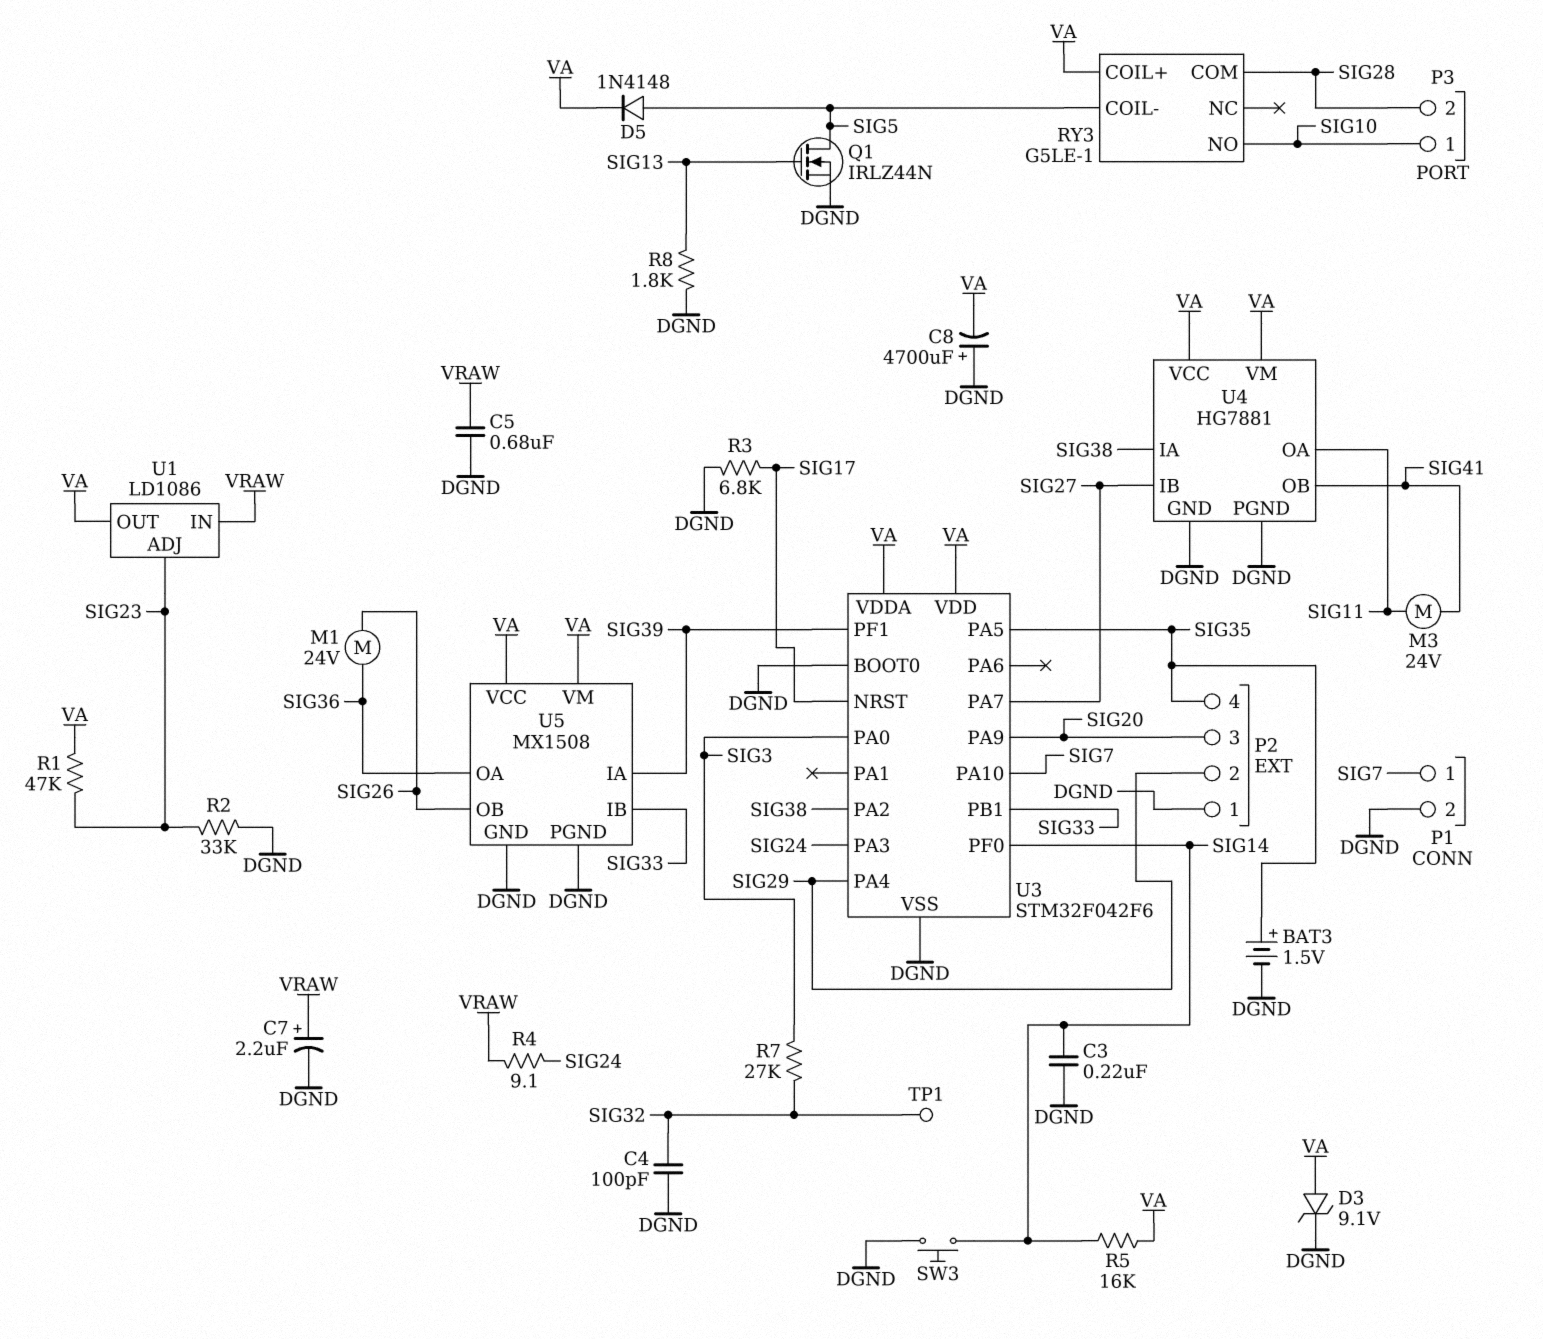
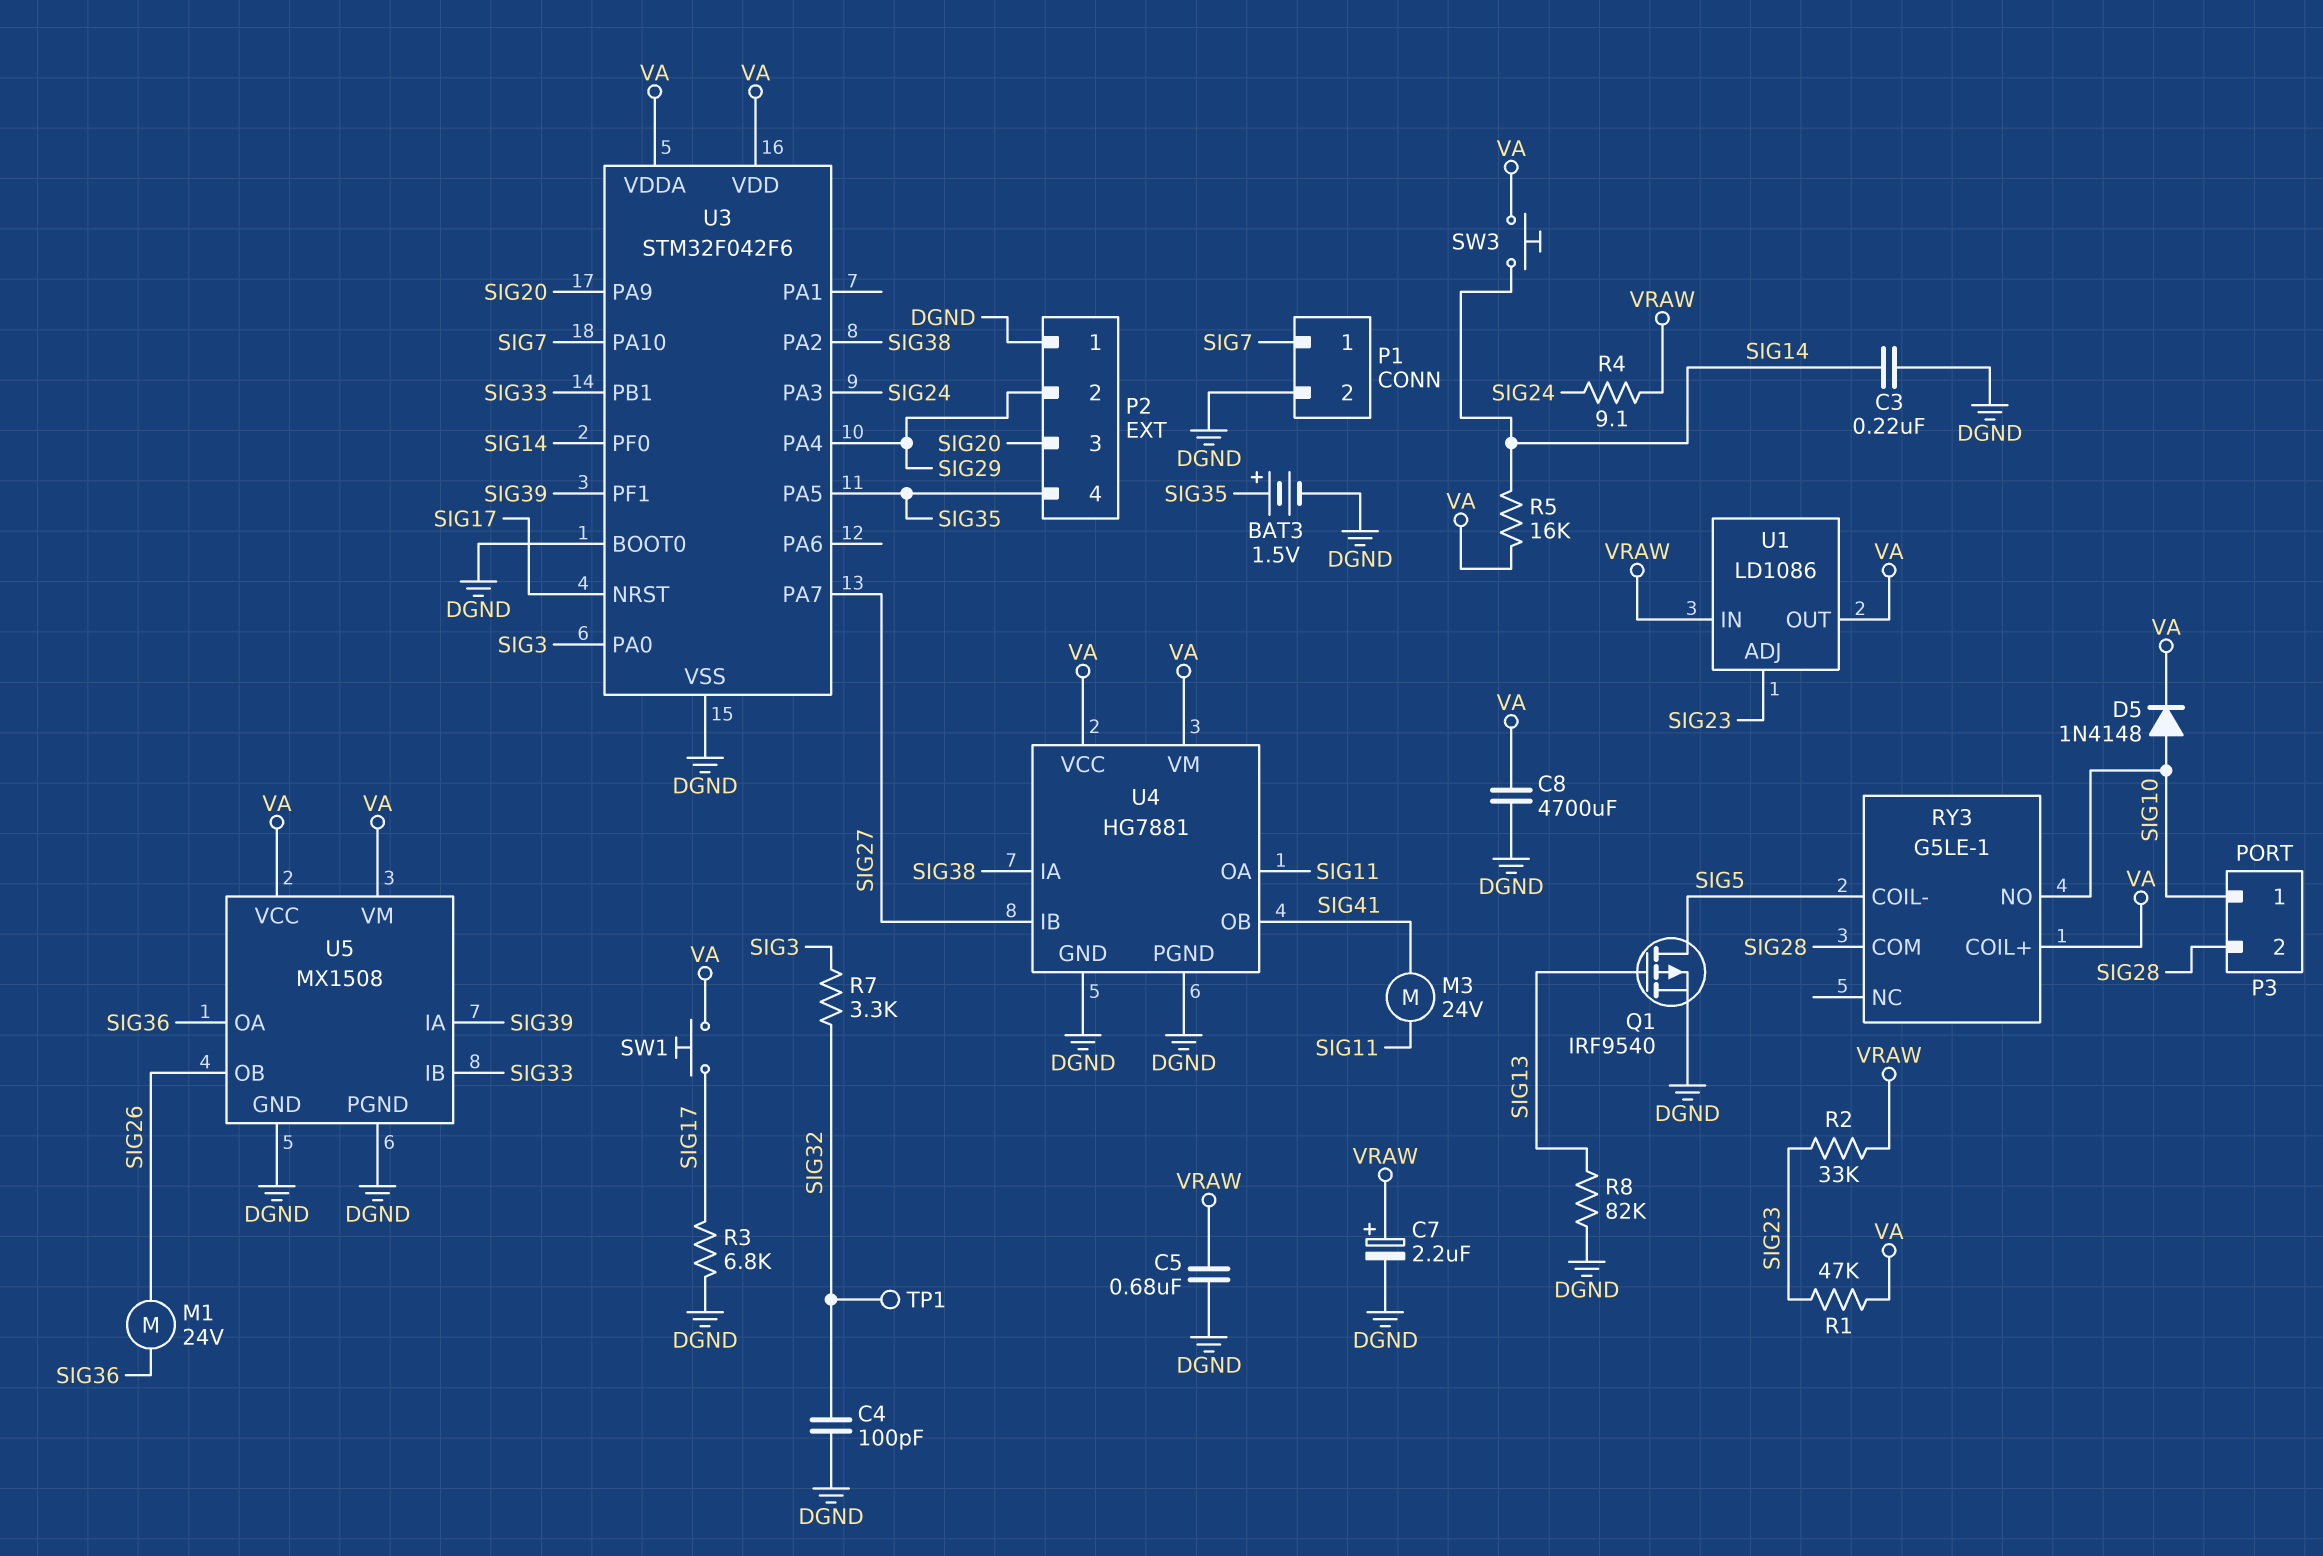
C8: 4700uF (plus DGND, minus VA) -> 4700uF (DGND, VA)
D3: zener 9.1V (A VA, K DGND) -> none
D5: diode 1N4148 (A SIG5, K VA) -> diode 1N4148 (A SIG10, K VA)
Q1: NMOS IRLZ44N (G SIG13, D SIG5, S DGND) -> PMOS IRF9540 (G SIG13, D SIG5, S DGND)
R2: 33k (DGND, SIG23) -> 33k (SIG23, VRAW)
R7: 27k (SIG3, SIG32) -> 3.3k (SIG3, SIG32)
R8: 1.8k (DGND, SIG13) -> 82k (DGND, SIG13)
SW1: none -> button (SIG17, VA)
SW3: button (DGND, SIG14) -> button (SIG14, VA)

